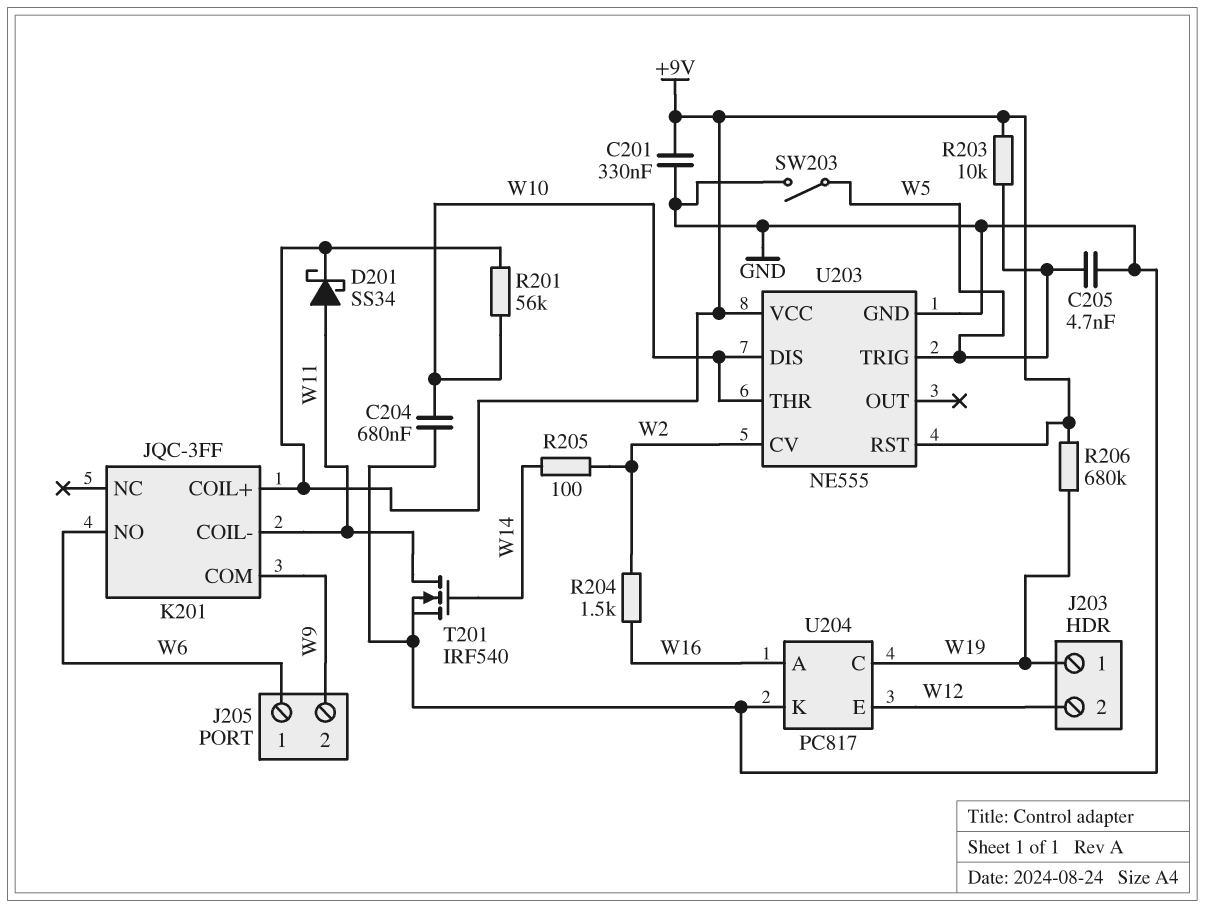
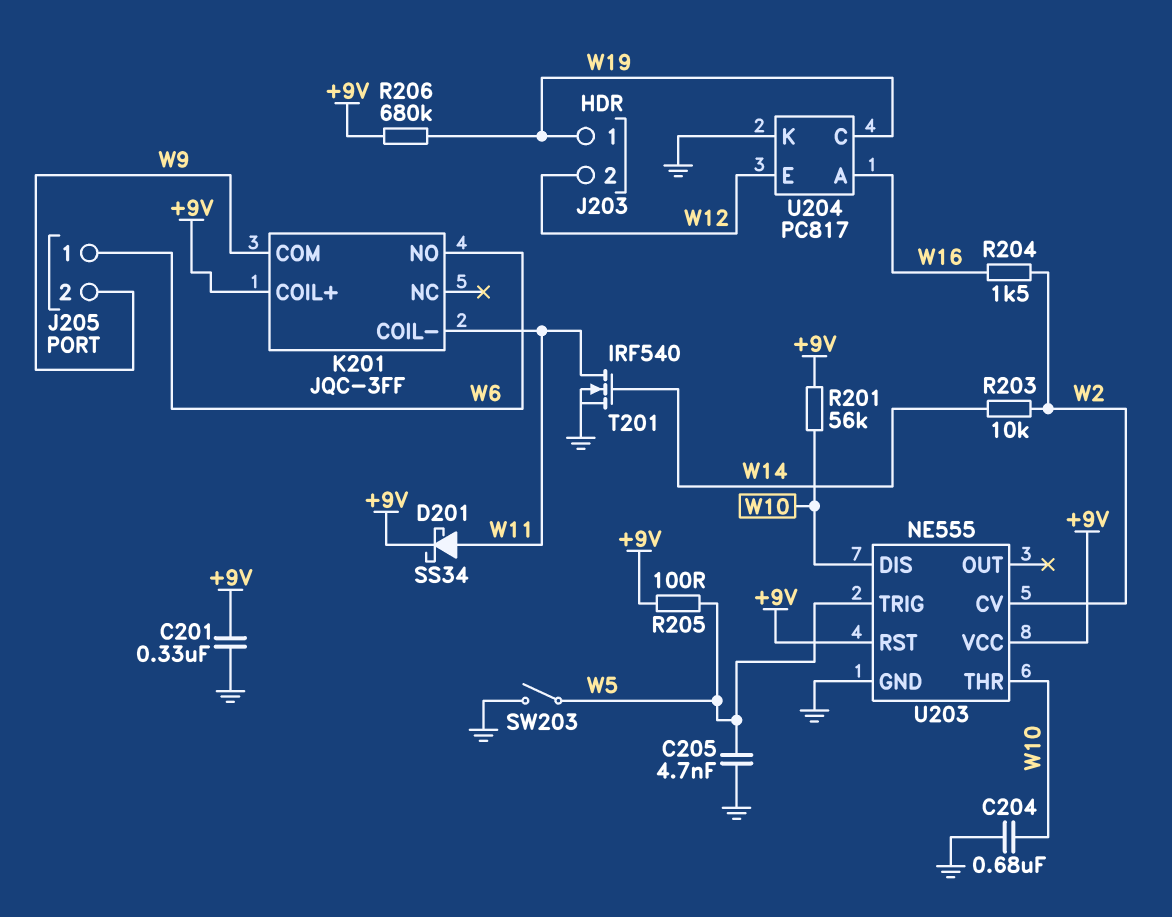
R203: 10k (+9V, W5) -> 10k (W2, W14)
R205: 100 (W2, W14) -> 100 (+9V, W5)

